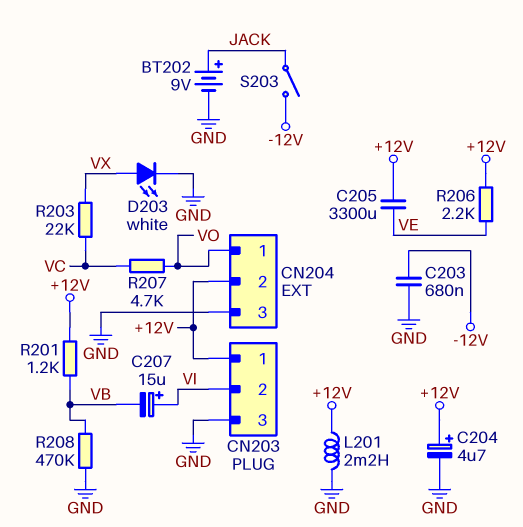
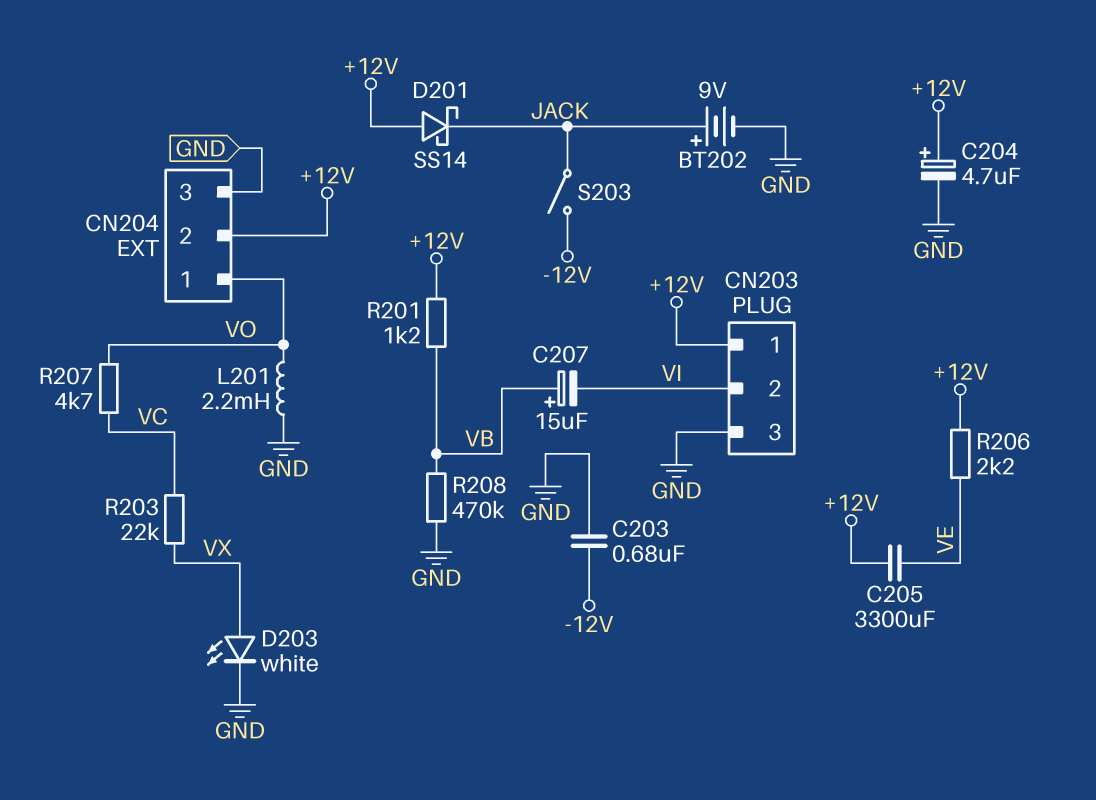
C207: 15uF (plus VI, minus VB) -> 15uF (plus VB, minus VI)
D201: none -> schottky SS14 (A +12V, K JACK)
L201: 2.2mH (+12V, GND) -> 2.2mH (GND, VO)

